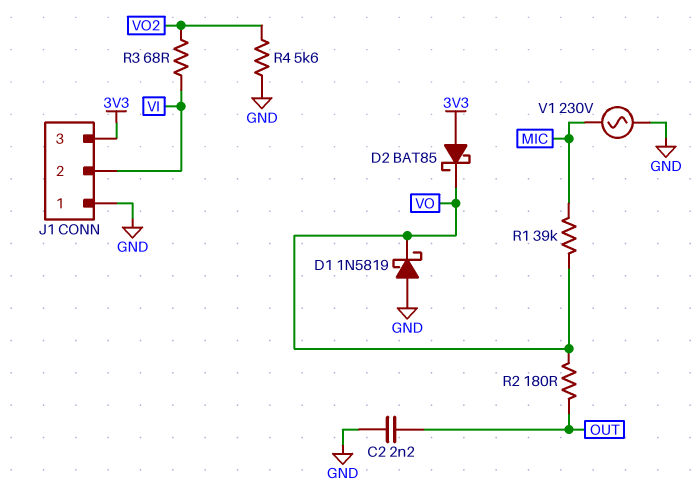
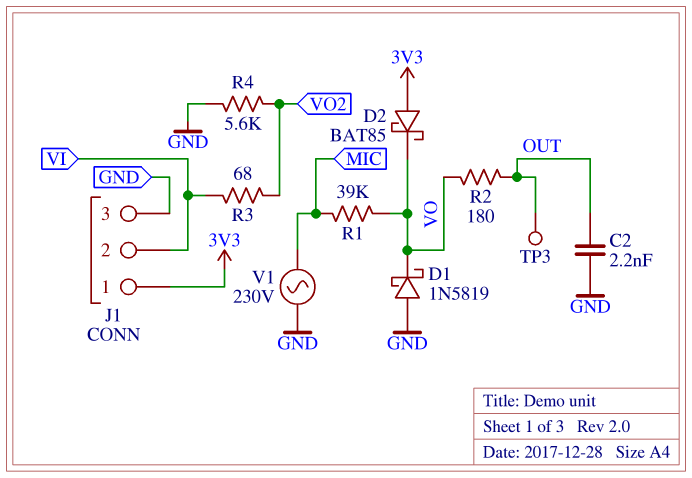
J1 pin 1: GND -> 3V3
J1 pin 3: 3V3 -> GND
TP3: none -> test point (OUT)

